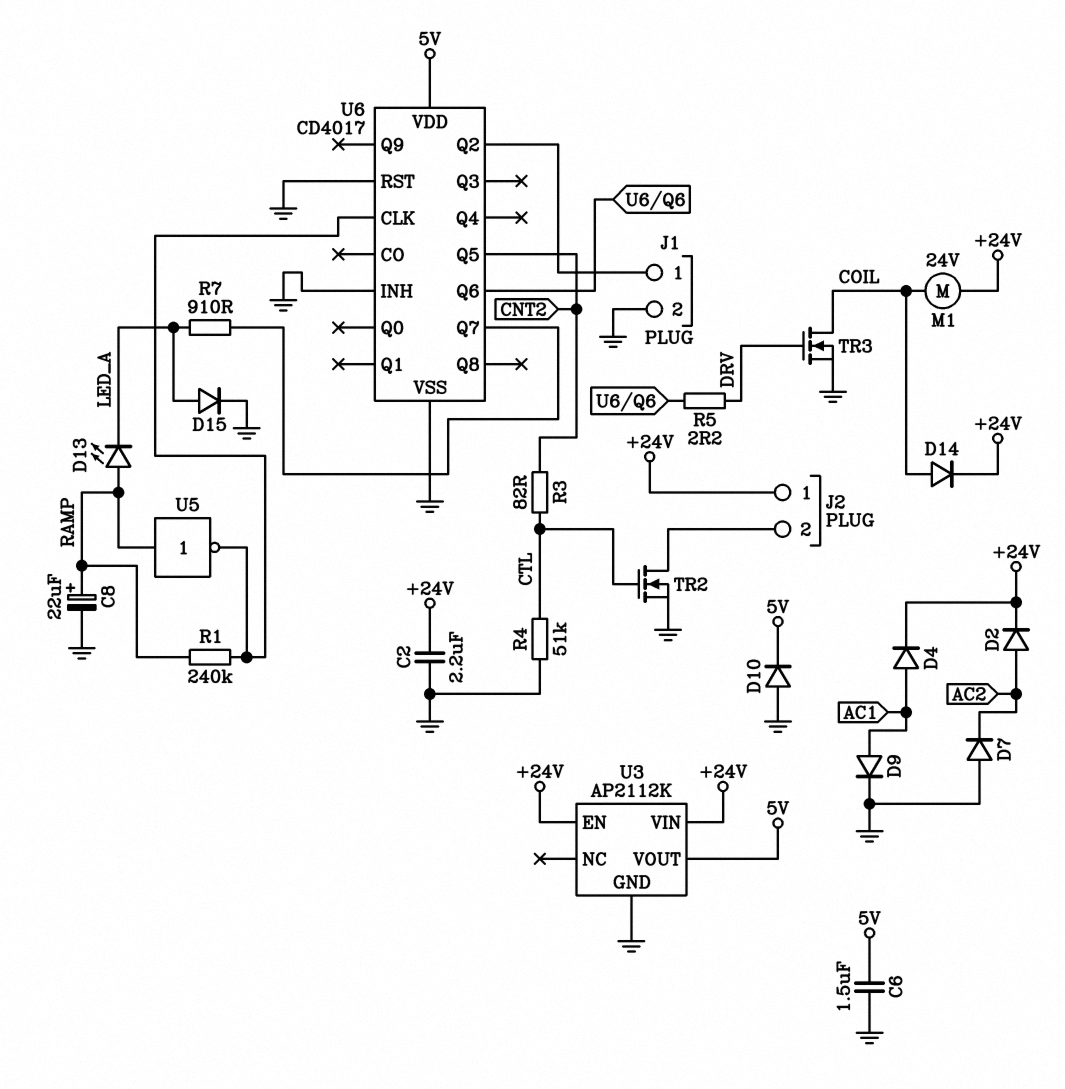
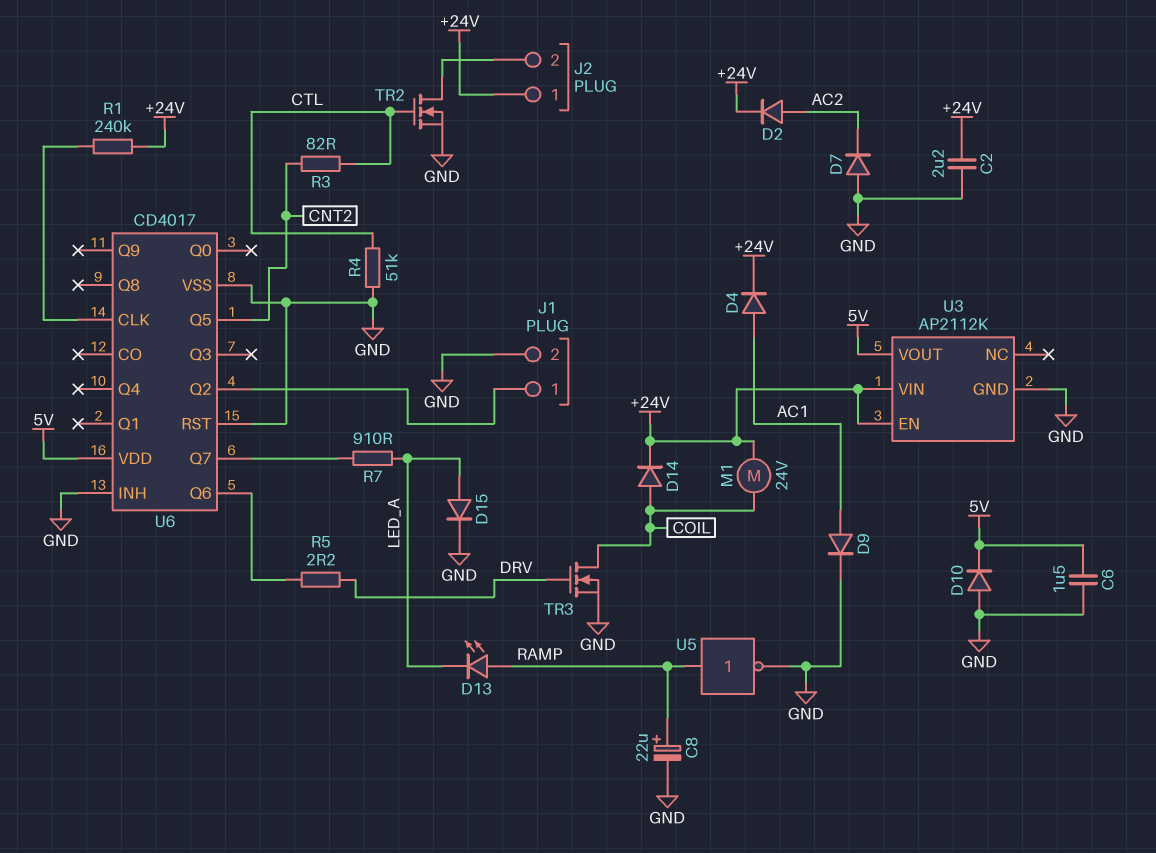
R1: 240k (RAMP, U6/CLK) -> 240k (+24V, U6/CLK)
U5: NOT (in RAMP, out U6/CLK) -> NOT (in RAMP, out GND)

